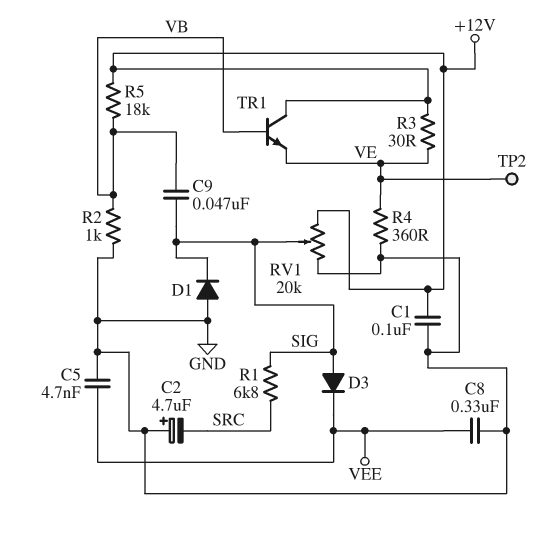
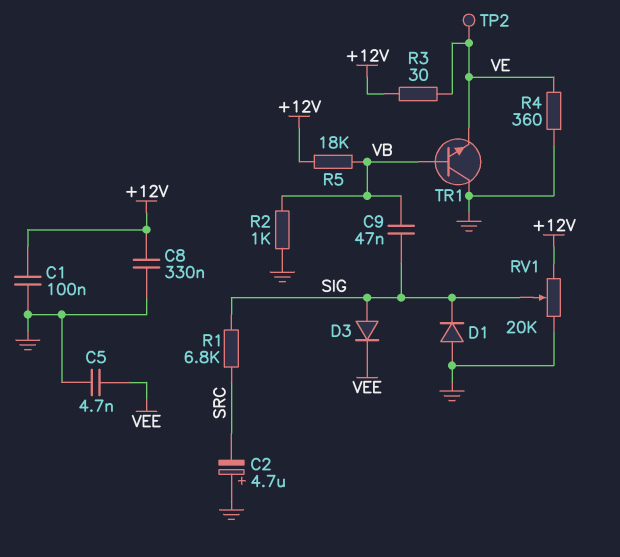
C8: 330nF (GND, VEE) -> 330nF (+12V, GND)
TR1: NPN (B VB, C +12V, E VE) -> NPN (B VB, C GND, E VE)

